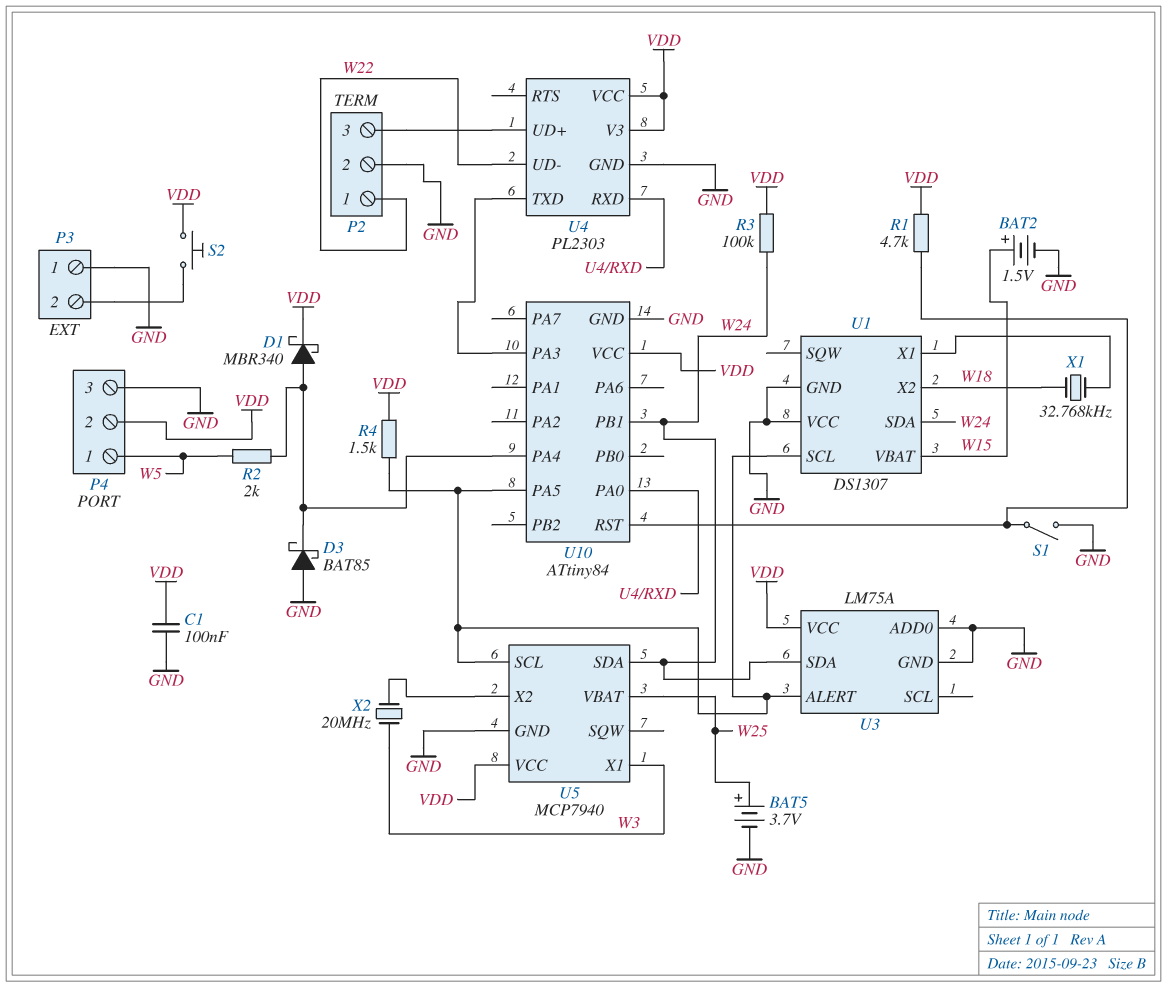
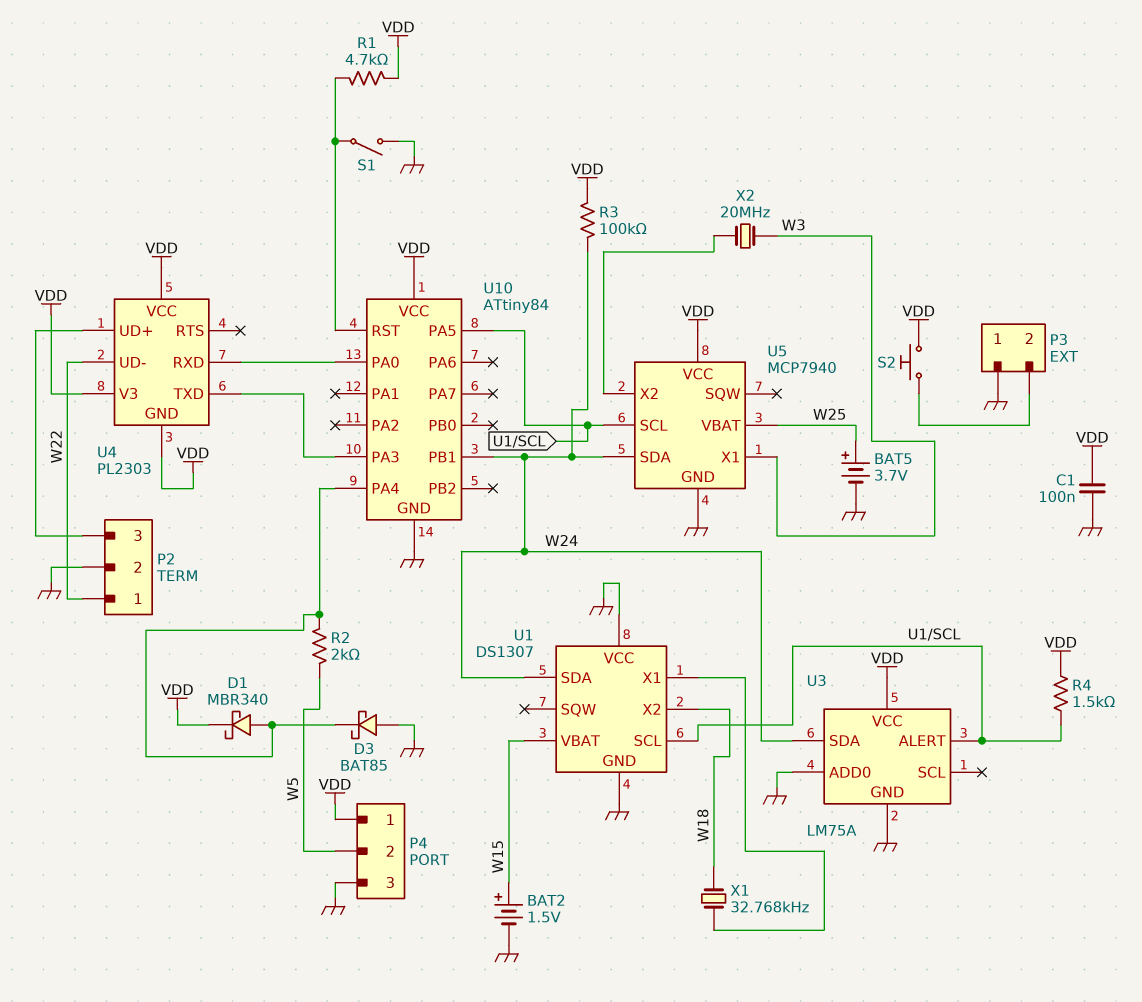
P4 pin 1: W5 -> VDD
P4 pin 2: VDD -> W5
U4 pin GND: GND -> VDD

